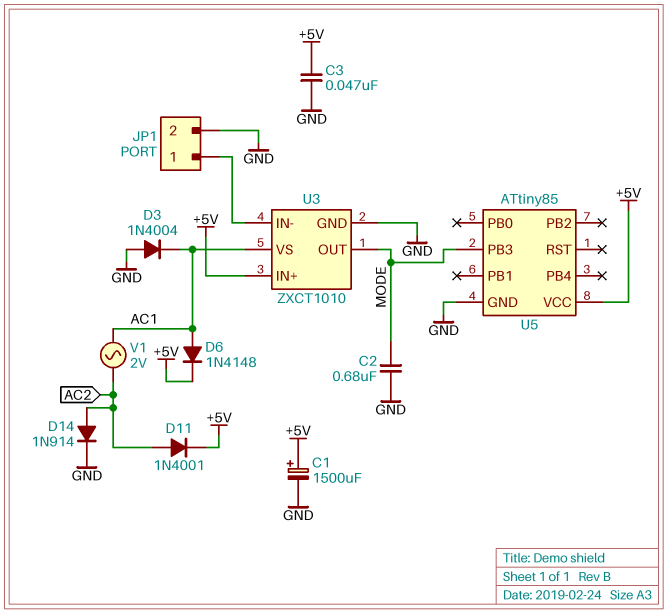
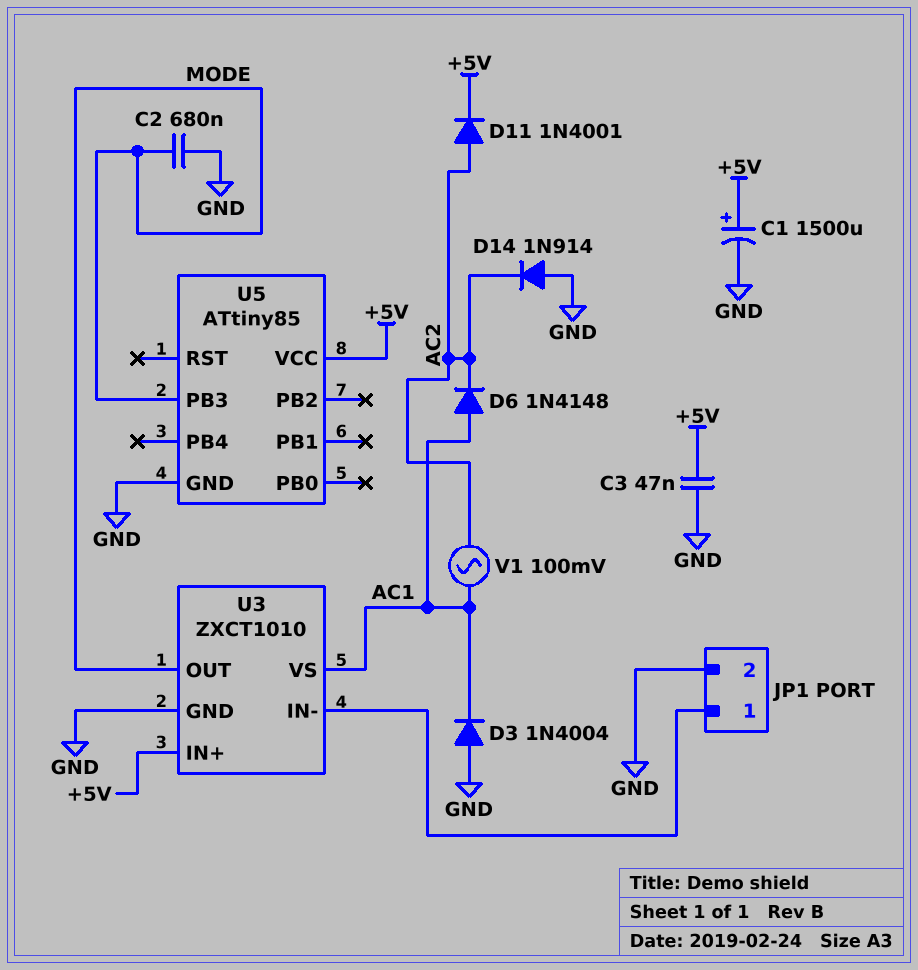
D6: diode 1N4148 (A AC1, K +5V) -> diode 1N4148 (A AC1, K AC2)
D14: diode 1N914 (A AC2, K GND) -> diode 1N914 (A GND, K AC2)
V1: AC 2V (AC1, AC2) -> AC 100mV (AC1, AC2)

